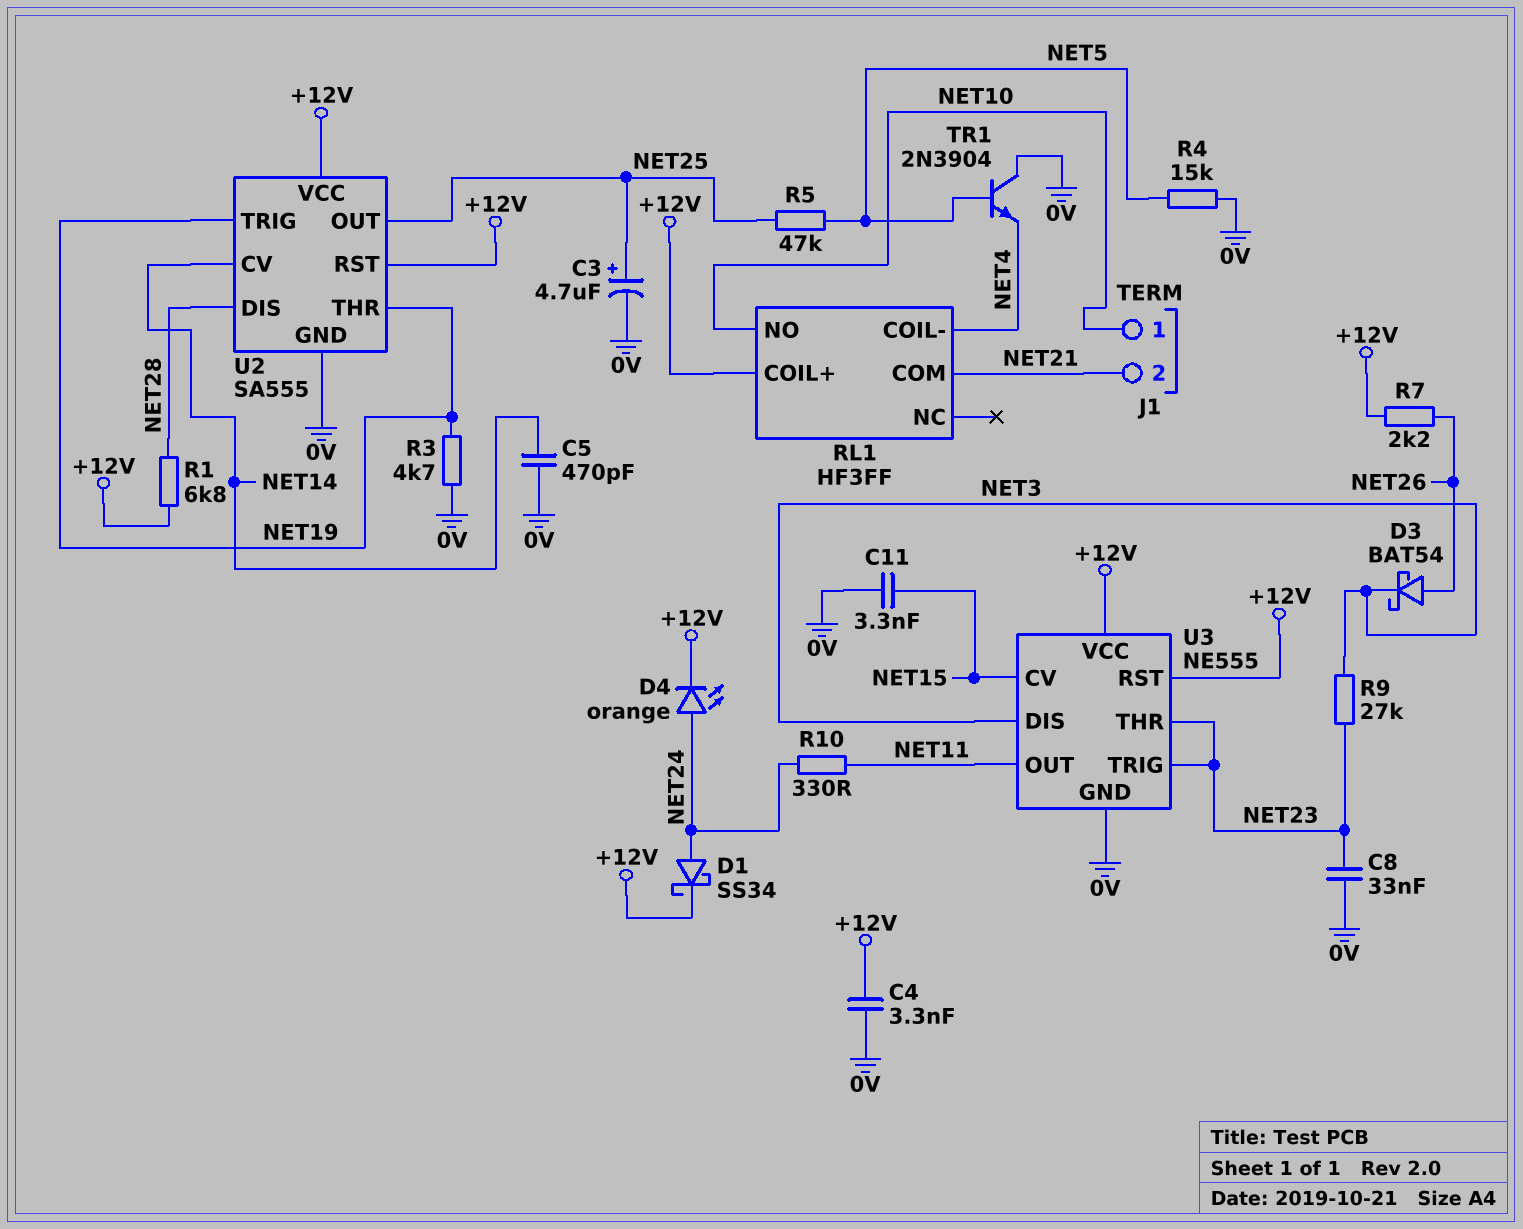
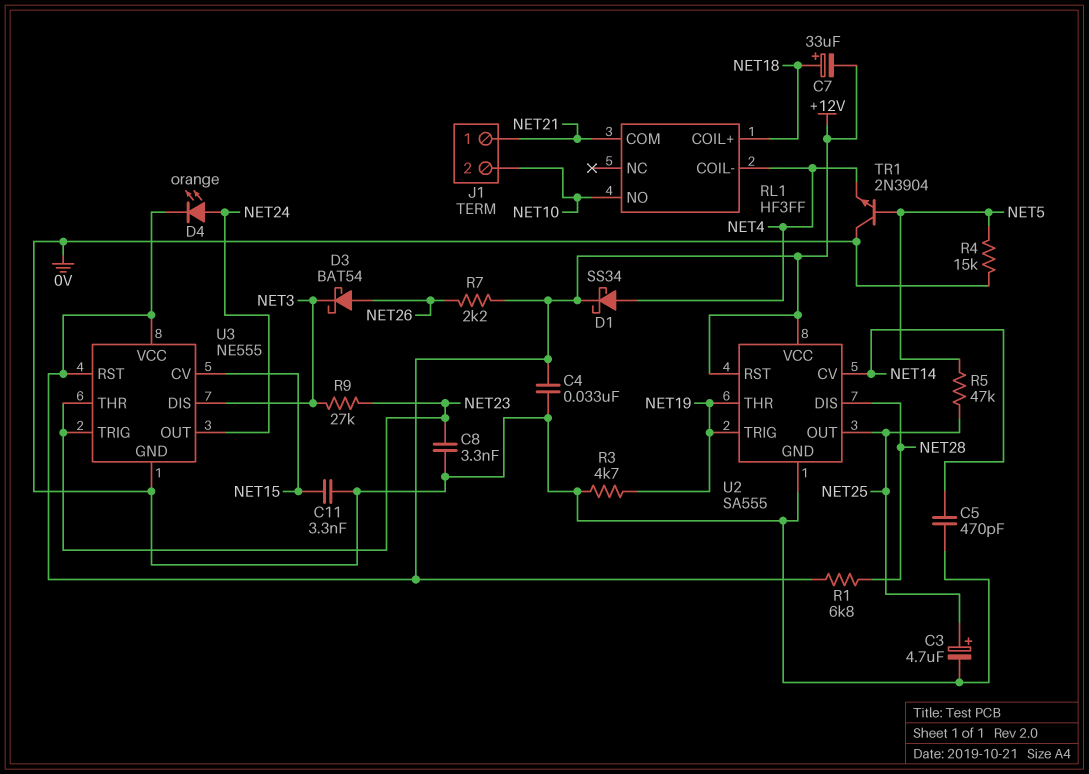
C4: 3.3nF (+12V, 0V) -> 33nF (+12V, 0V)
C7: none -> 33uF (plus NET18, minus +12V)
C8: 33nF (0V, NET23) -> 3.3nF (0V, NET23)
D1: schottky SS34 (A NET24, K +12V) -> schottky SS34 (A NET4, K +12V)
J1 pin 1: NET10 -> NET21
J1 pin 2: NET21 -> NET10
R10: 330 (NET11, NET24) -> none
RL1 pin COIL+: +12V -> NET18
U3 pin OUT: NET11 -> NET24

